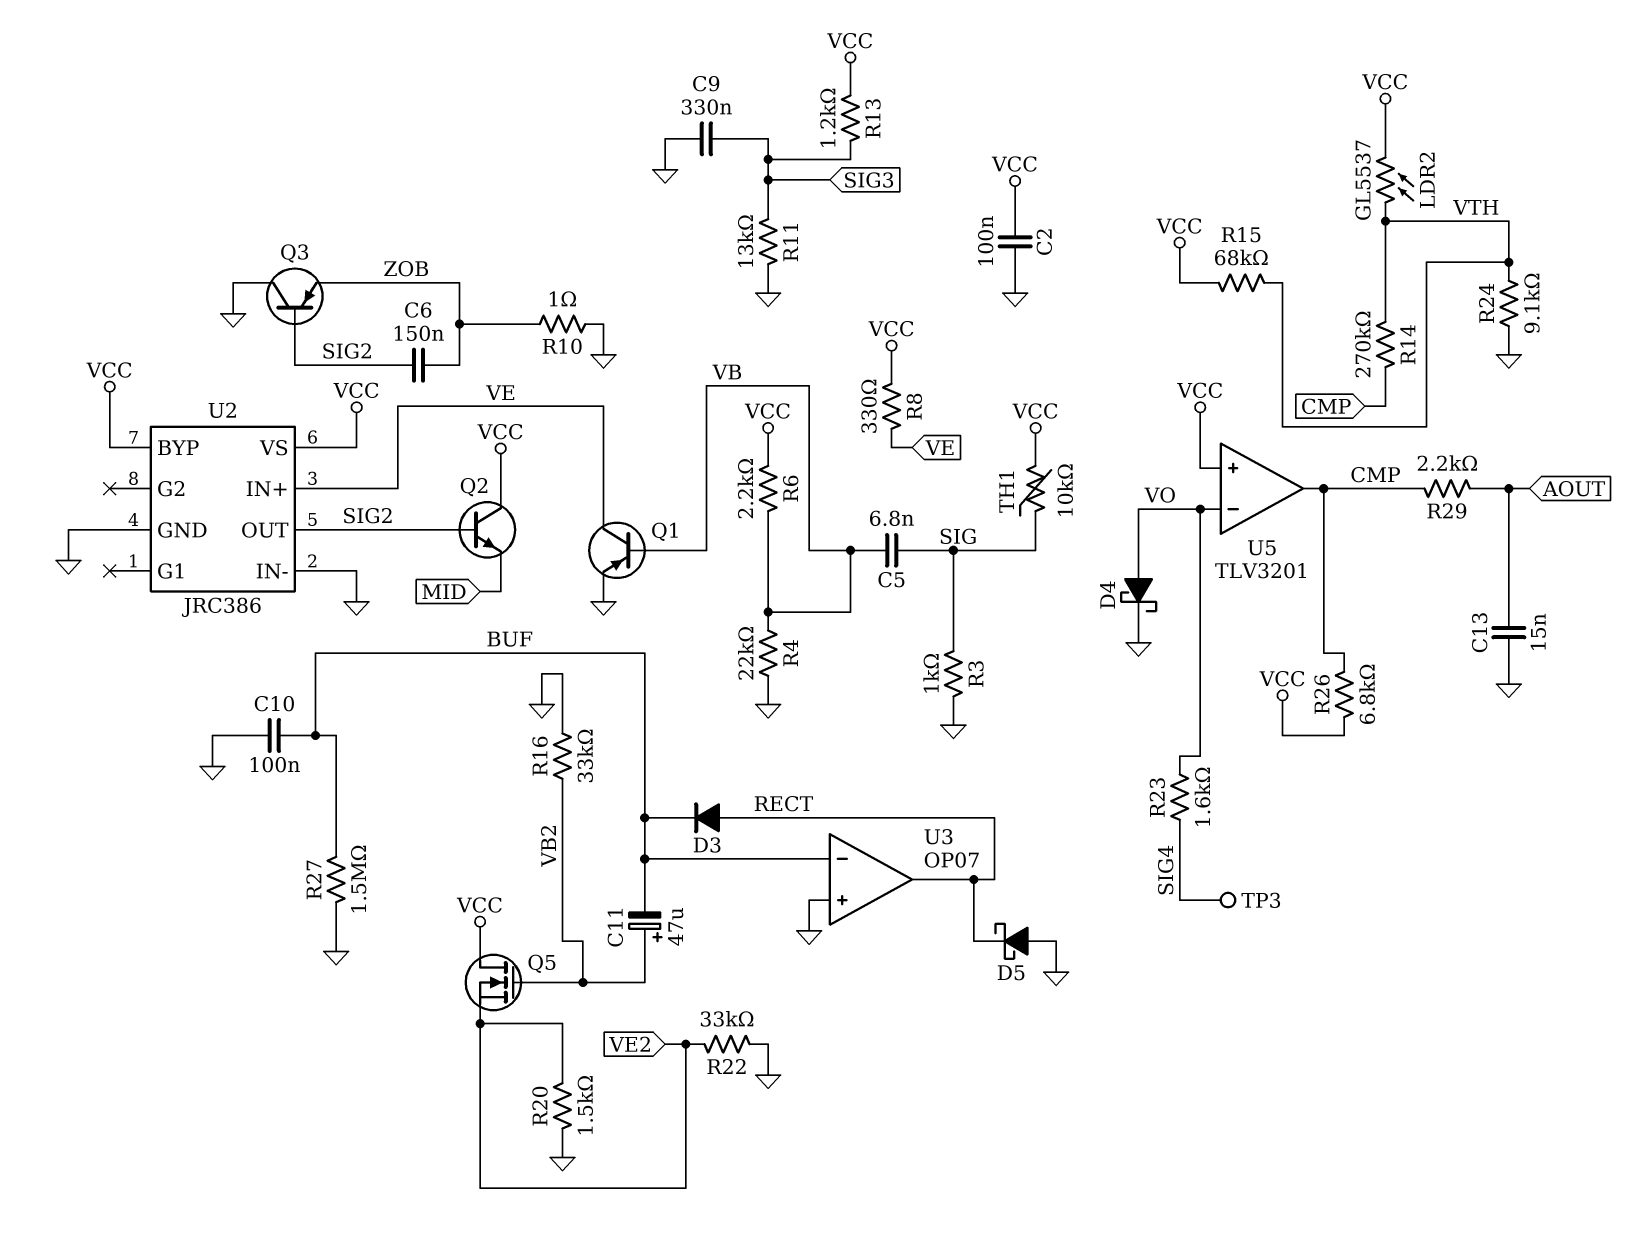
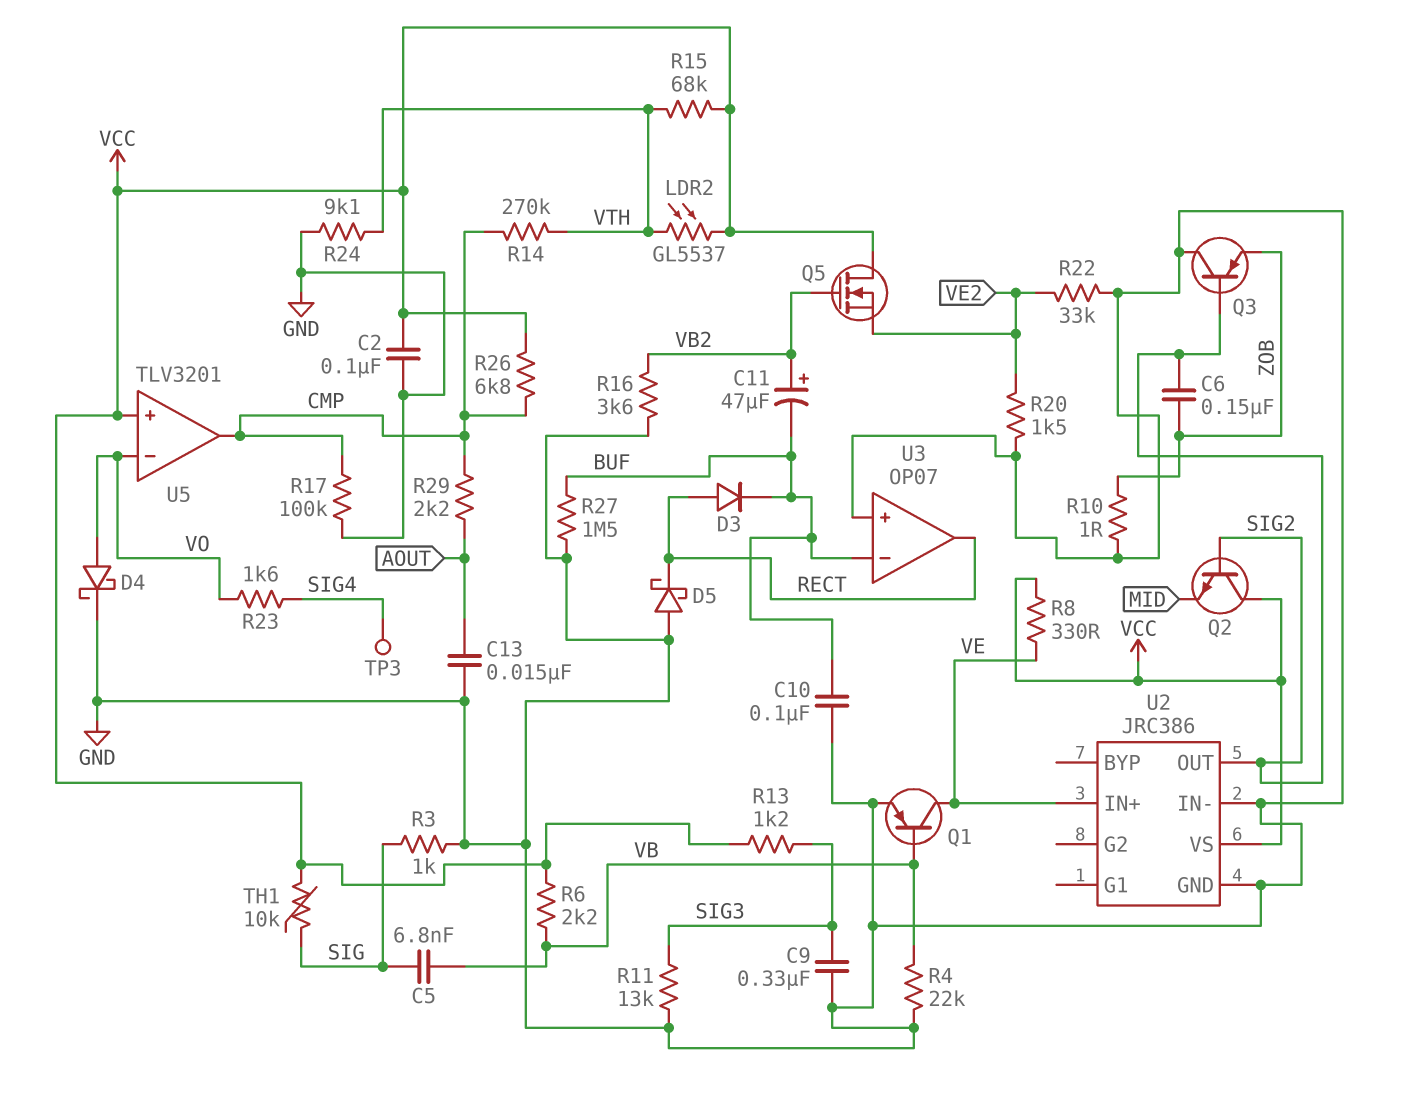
R16: 33k (GND, VB2) -> 3.6k (GND, VB2)
R17: none -> 100k (CMP, GND)
U2 pin BYP: VCC -> none

